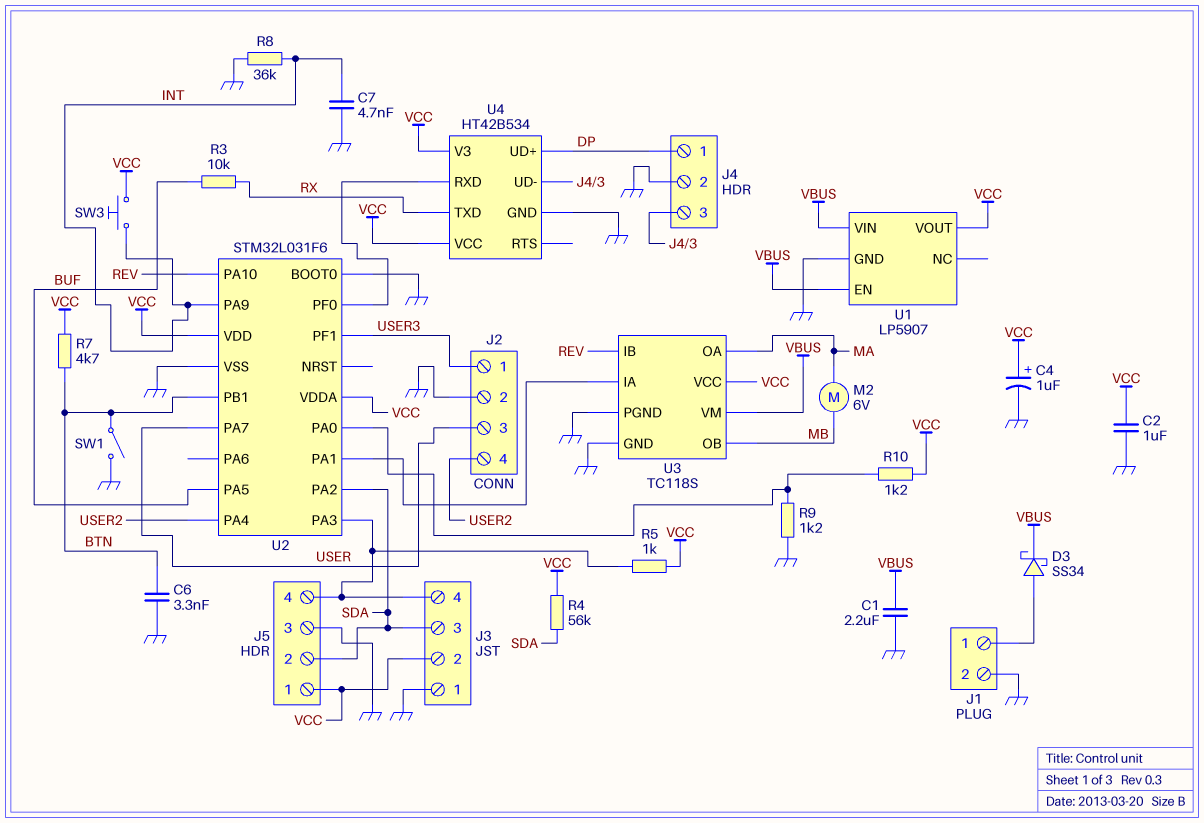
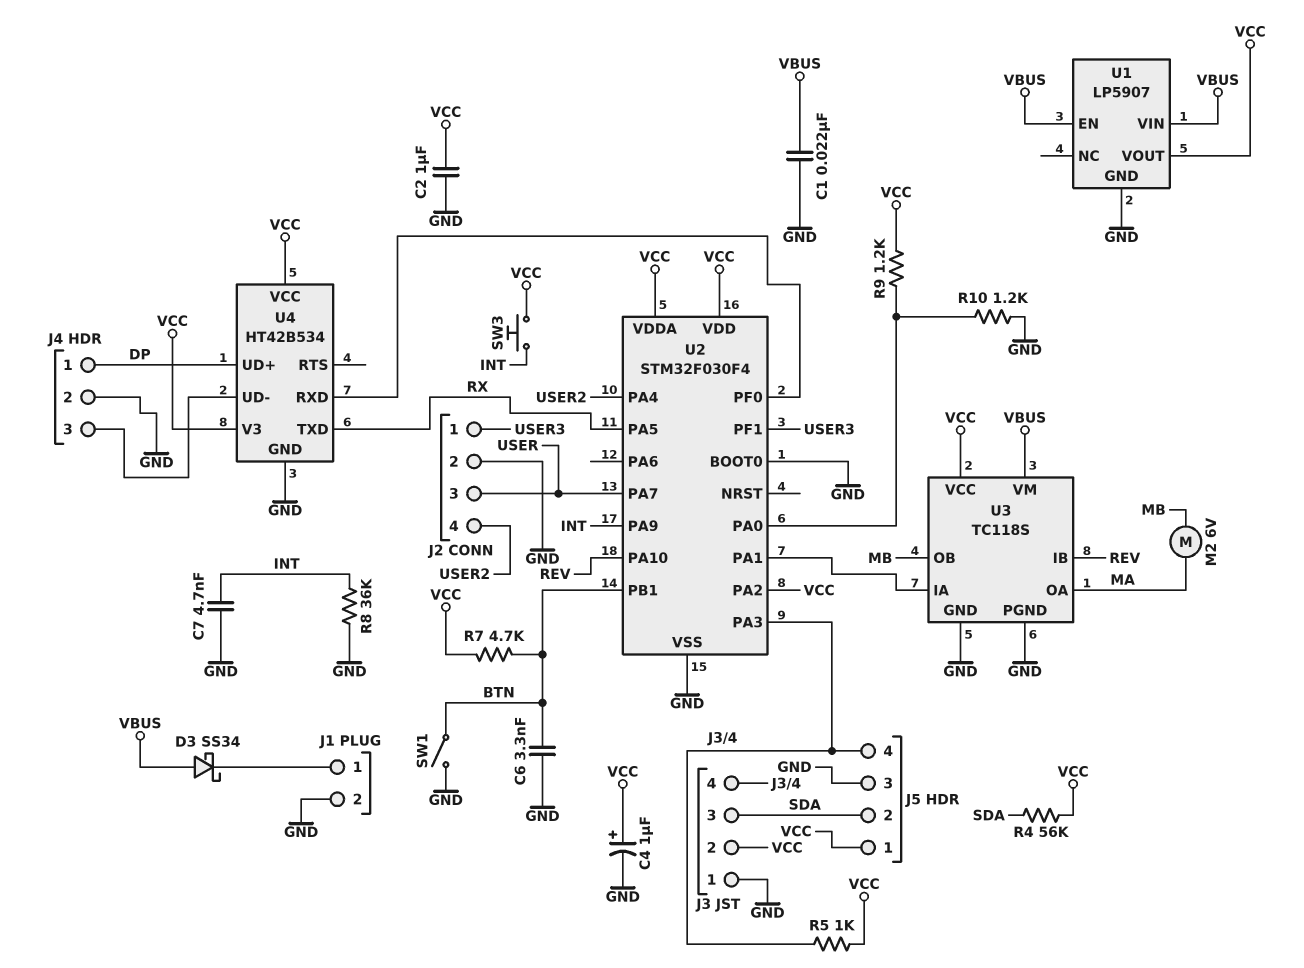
C1: 2.2uF (GND, VBUS) -> 22nF (GND, VBUS)
D3: schottky SS34 (A J1/1, K VBUS) -> schottky SS34 (A VBUS, K J1/1)
R3: 10k (BUF, RX) -> none
R9: 1.2k (GND, U2/PA0) -> 1.2k (U2/PA0, VCC)
R10: 1.2k (U2/PA0, VCC) -> 1.2k (GND, U2/PA0)
U2: STM32L031F6 -> STM32F030F4
U2 pin PA2: SDA -> VCC
U2 pin PA5: BUF -> RX

